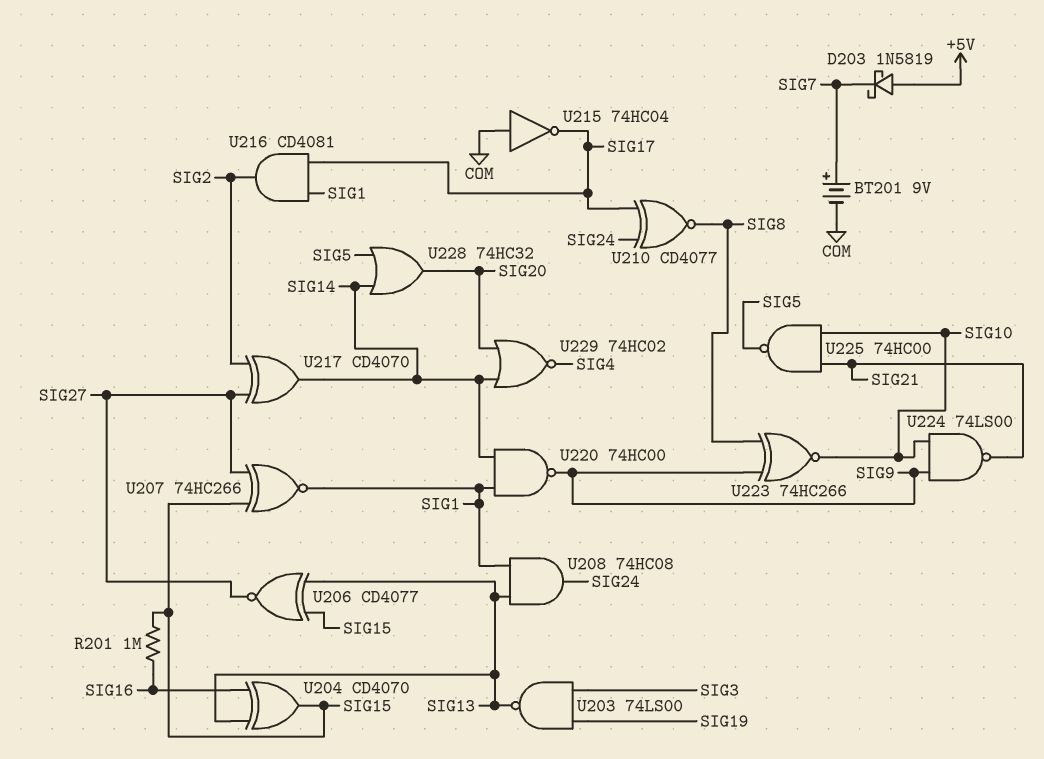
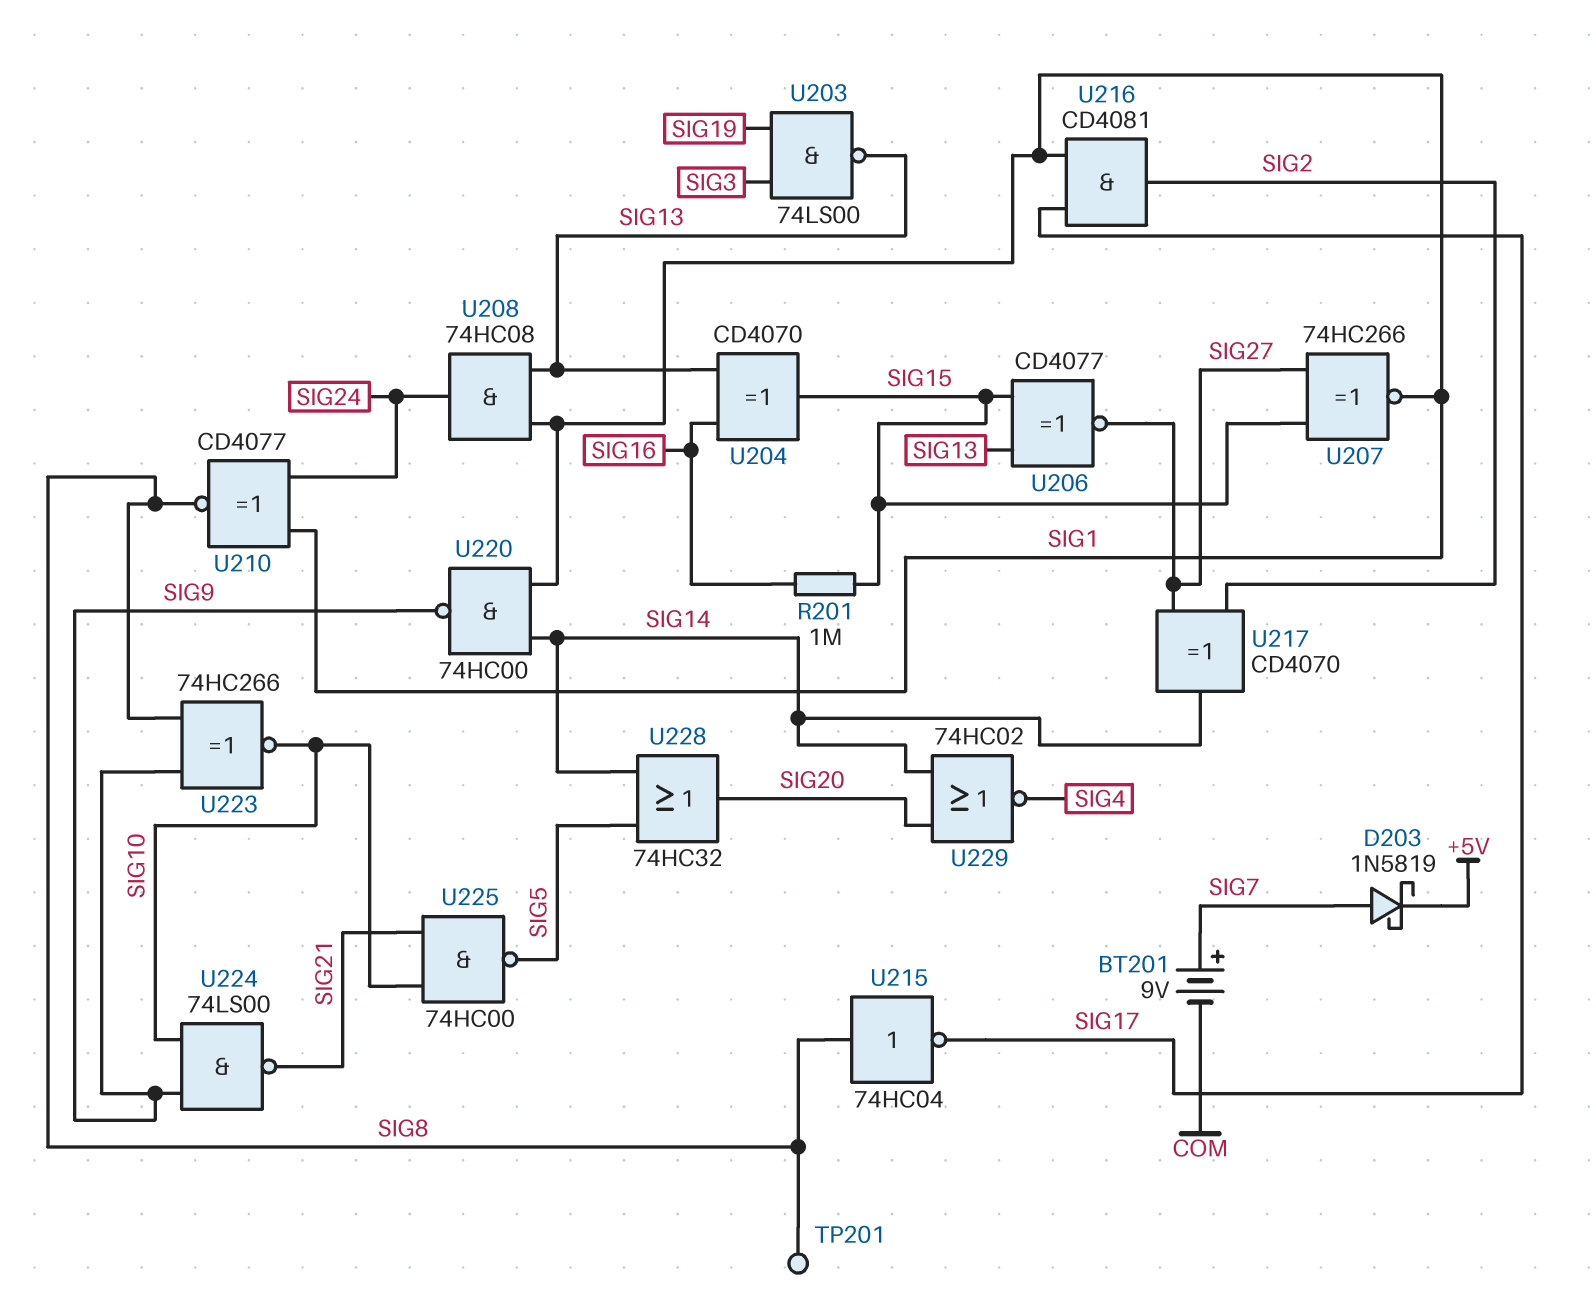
D203: schottky 1N5819 (A +5V, K SIG7) -> schottky 1N5819 (A SIG7, K +5V)
TP201: none -> test point (SIG8)
U210: XNOR CD4077 (in SIG17, in SIG24, out SIG8) -> XNOR CD4077 (in SIG1, in SIG24, out SIG8)
U215: NOT 74HC04 (in COM, out SIG17) -> NOT 74HC04 (in SIG8, out SIG17)

